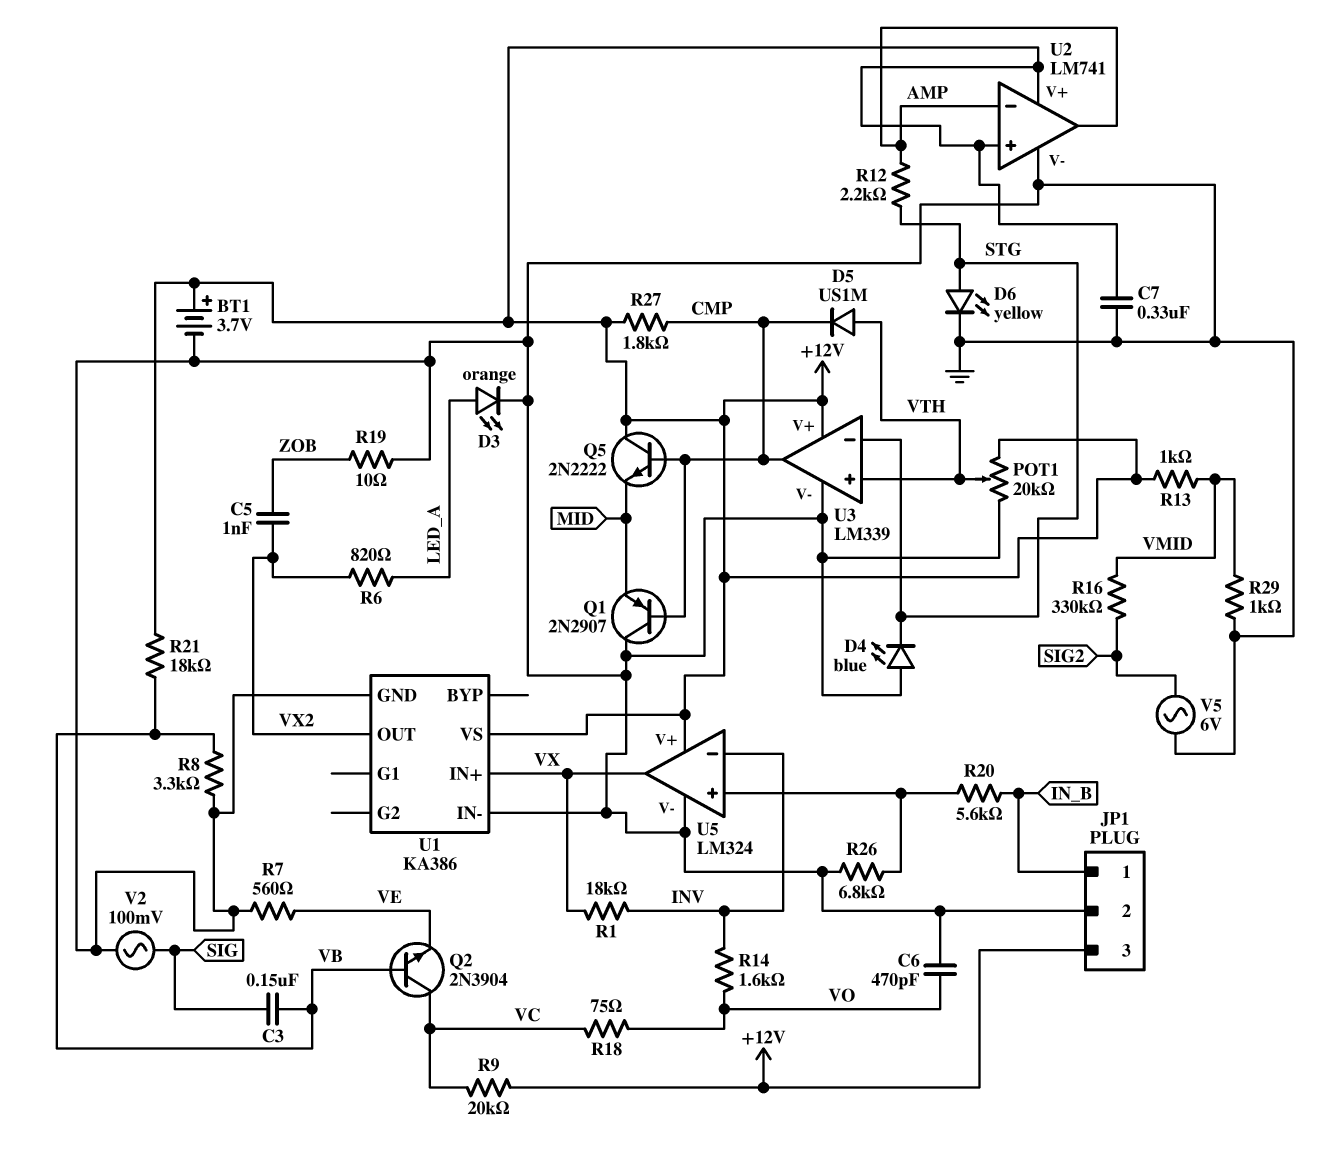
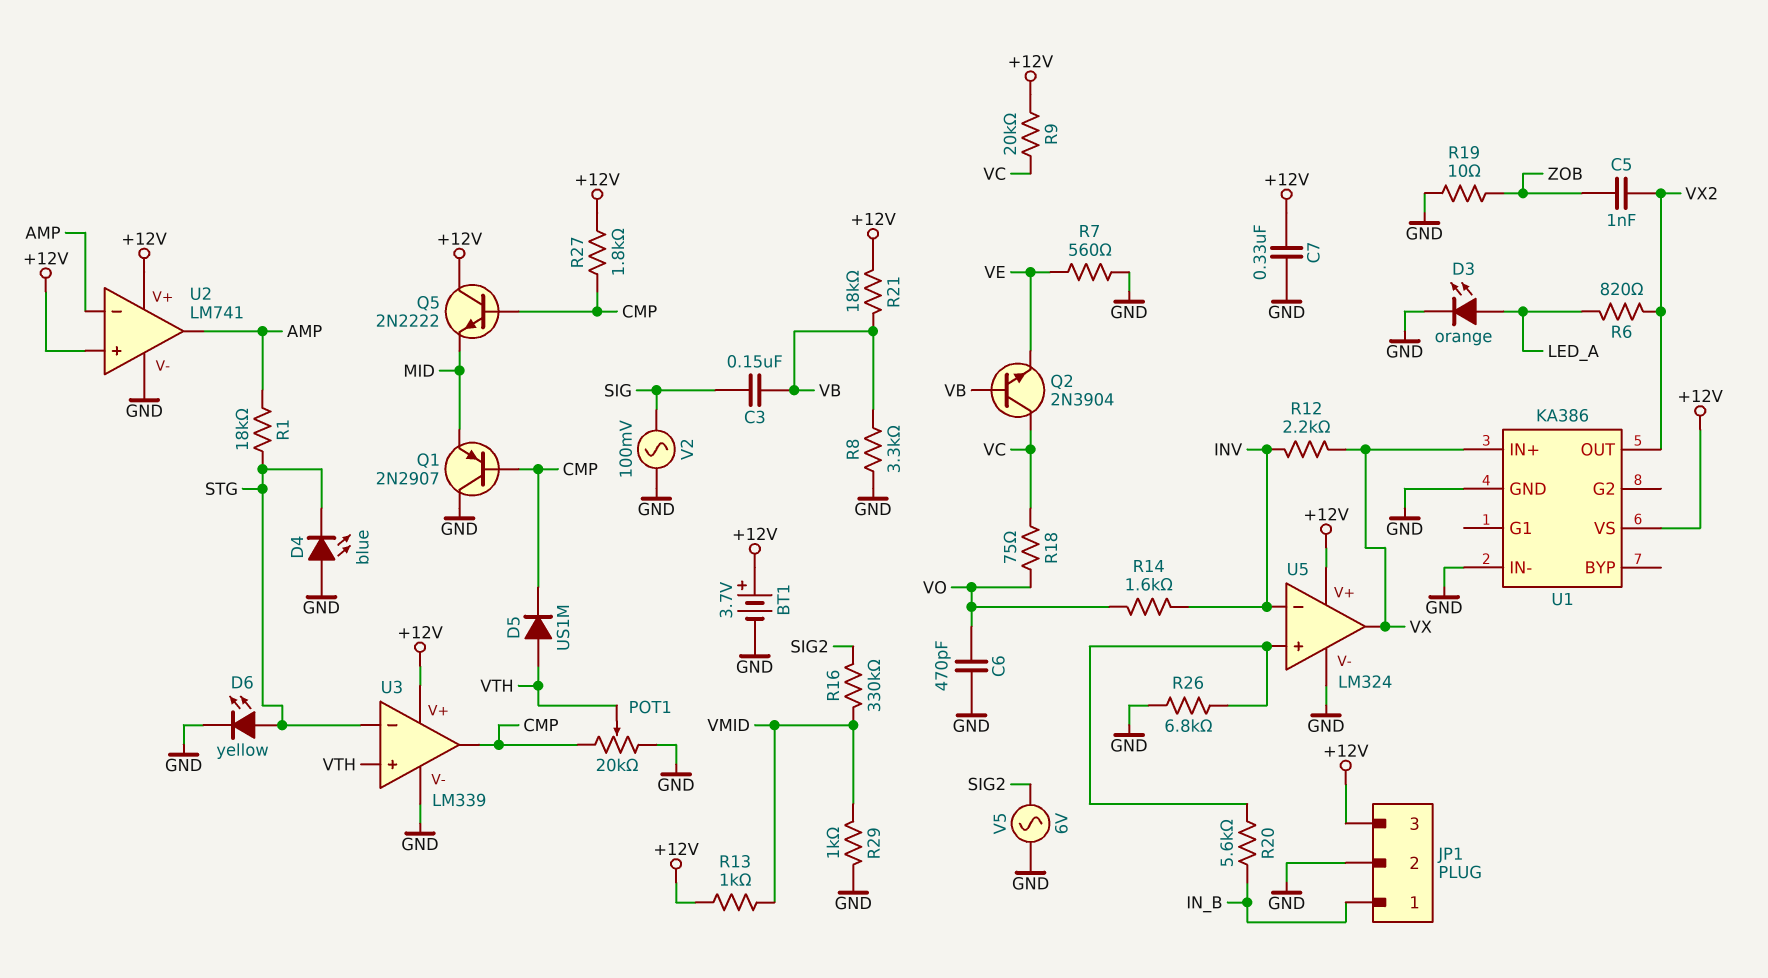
POT1: 20k (+12V, GND, wiper VTH) -> 20k (CMP, GND, wiper VTH)
R1: 18k (INV, VX) -> 18k (AMP, STG)
R12: 2.2k (AMP, STG) -> 2.2k (INV, VX)

